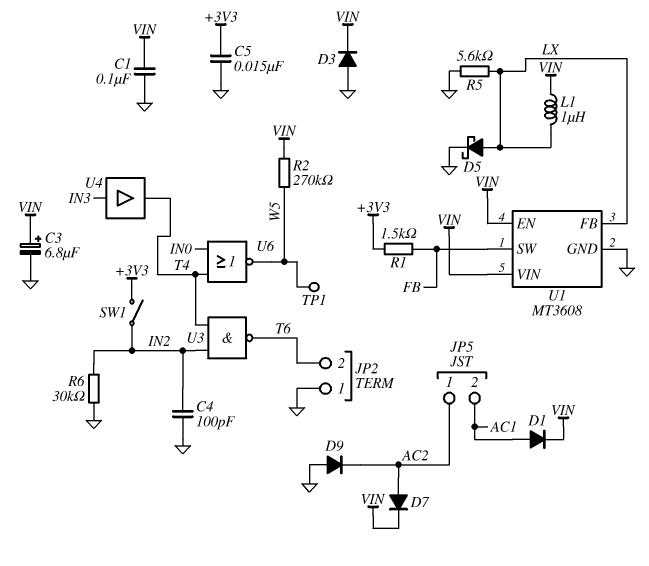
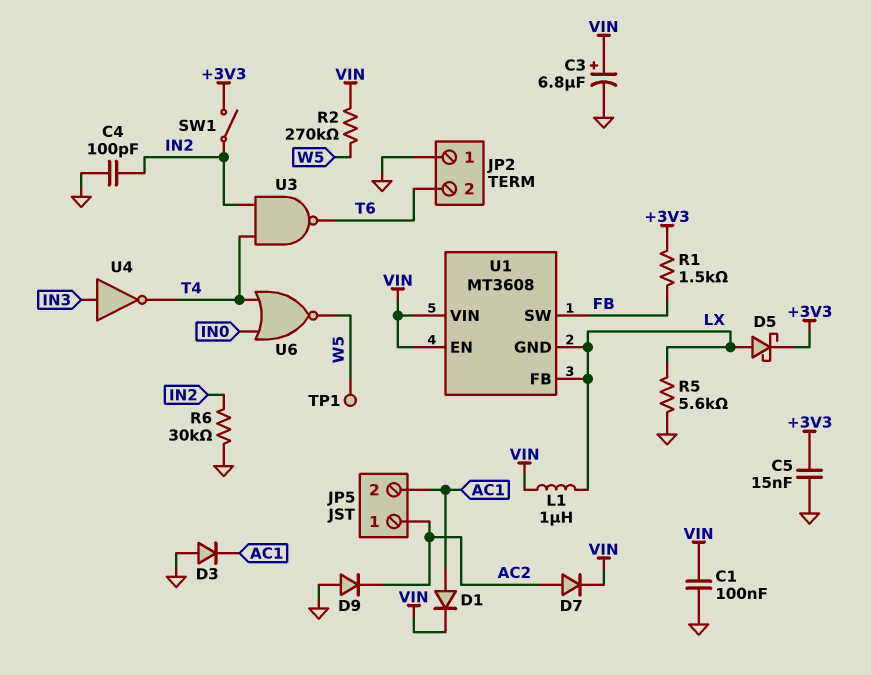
D3: diode (A GND, K VIN) -> diode (A GND, K AC1)
D5: schottky (A LX, K GND) -> schottky (A LX, K +3V3)
U1 pin GND: GND -> LX
U4: buffer (in IN3, out T4) -> NOT (in IN3, out T4)

